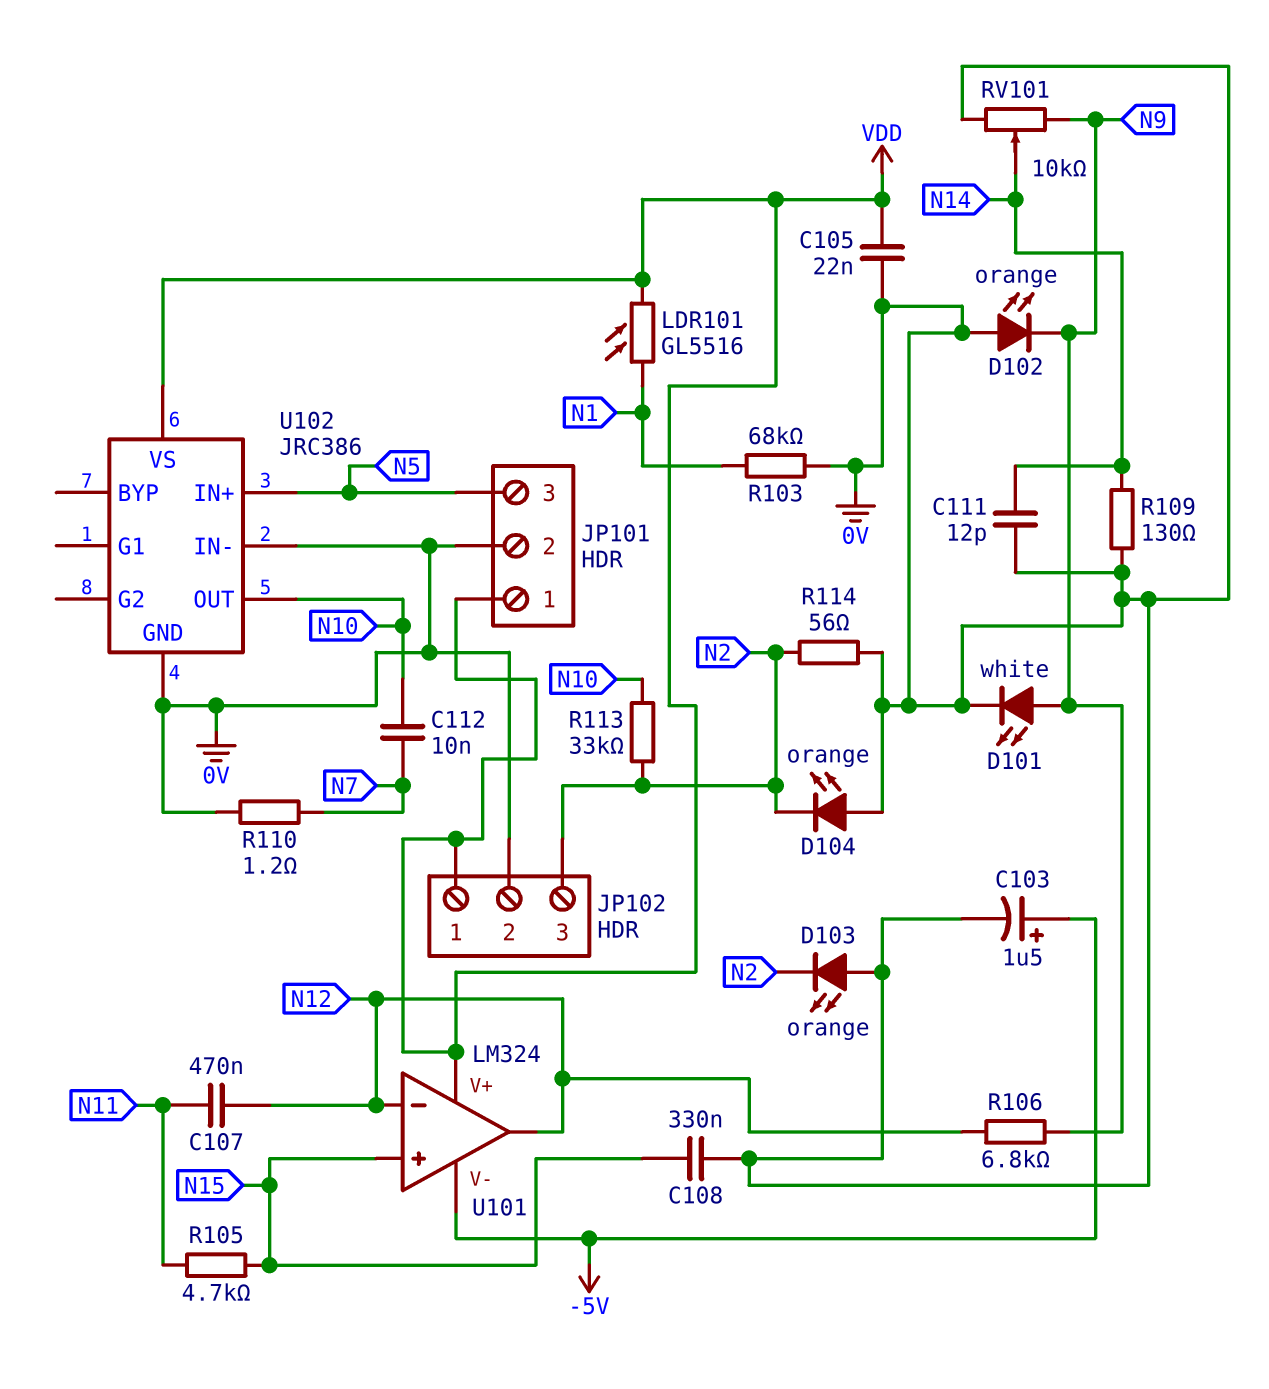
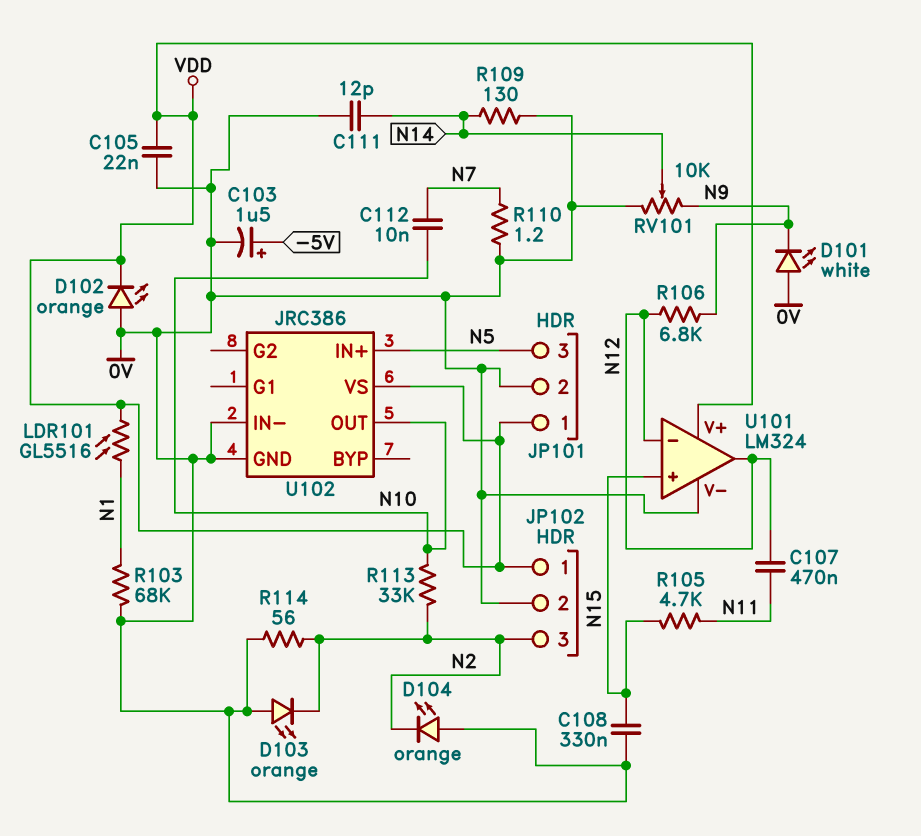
D101: LED white (A N9, K 0V) -> LED white (A 0V, K N9)
D102: LED orange (A 0V, K N9) -> LED orange (A 0V, K VDD)
U101 pin V-: -5V -> 0V

